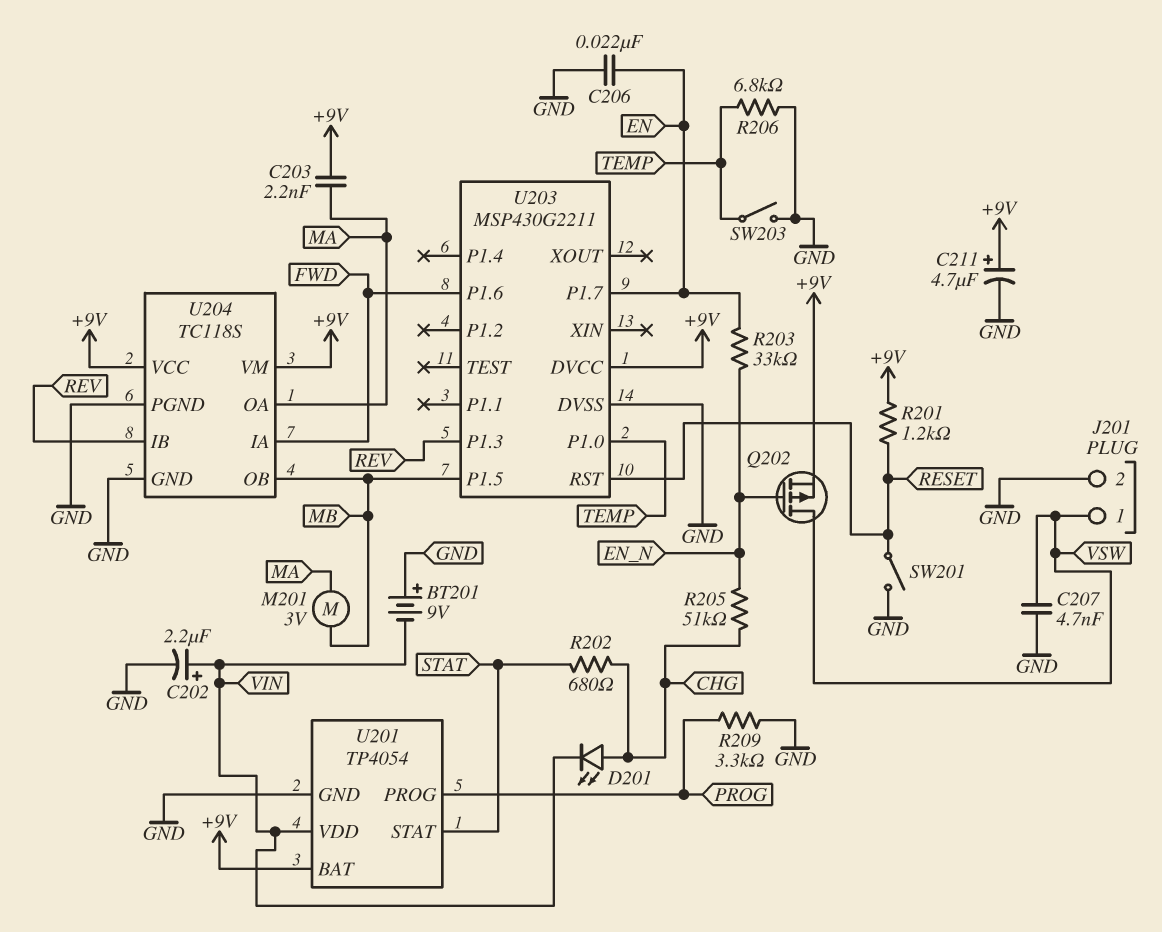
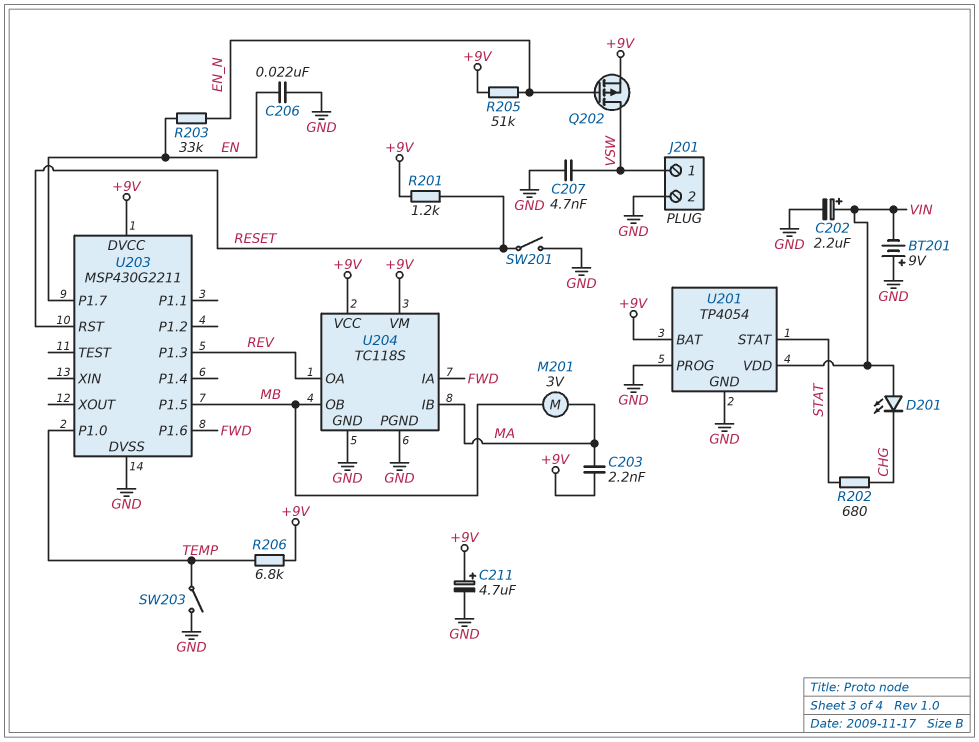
D201: LED (A CHG, K VIN) -> LED (A VIN, K CHG)
R205: 51k (CHG, EN_N) -> 51k (+9V, EN_N)
R206: 6.8k (GND, TEMP) -> 6.8k (+9V, TEMP)
R209: 3.3k (GND, PROG) -> none
U201 pin PROG: PROG -> GND
U204 pin IB: REV -> MA
U204 pin OA: MA -> REV

